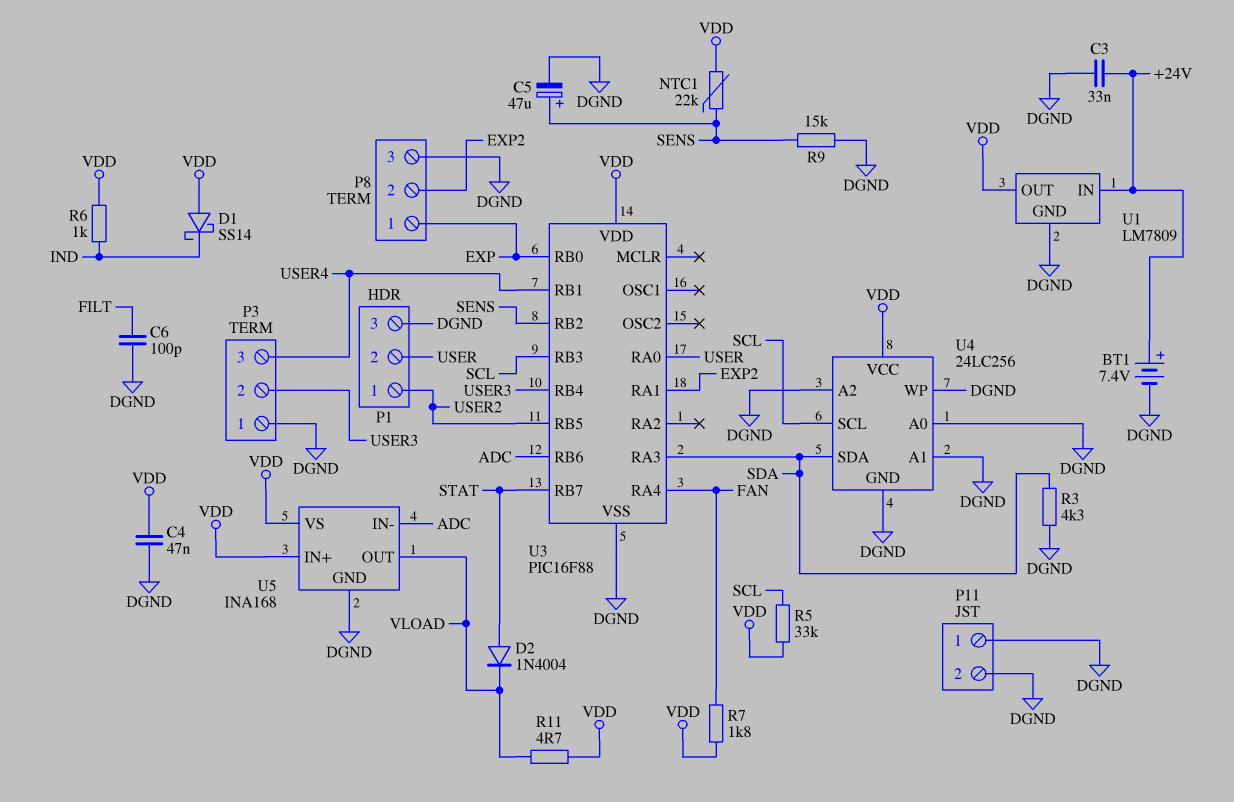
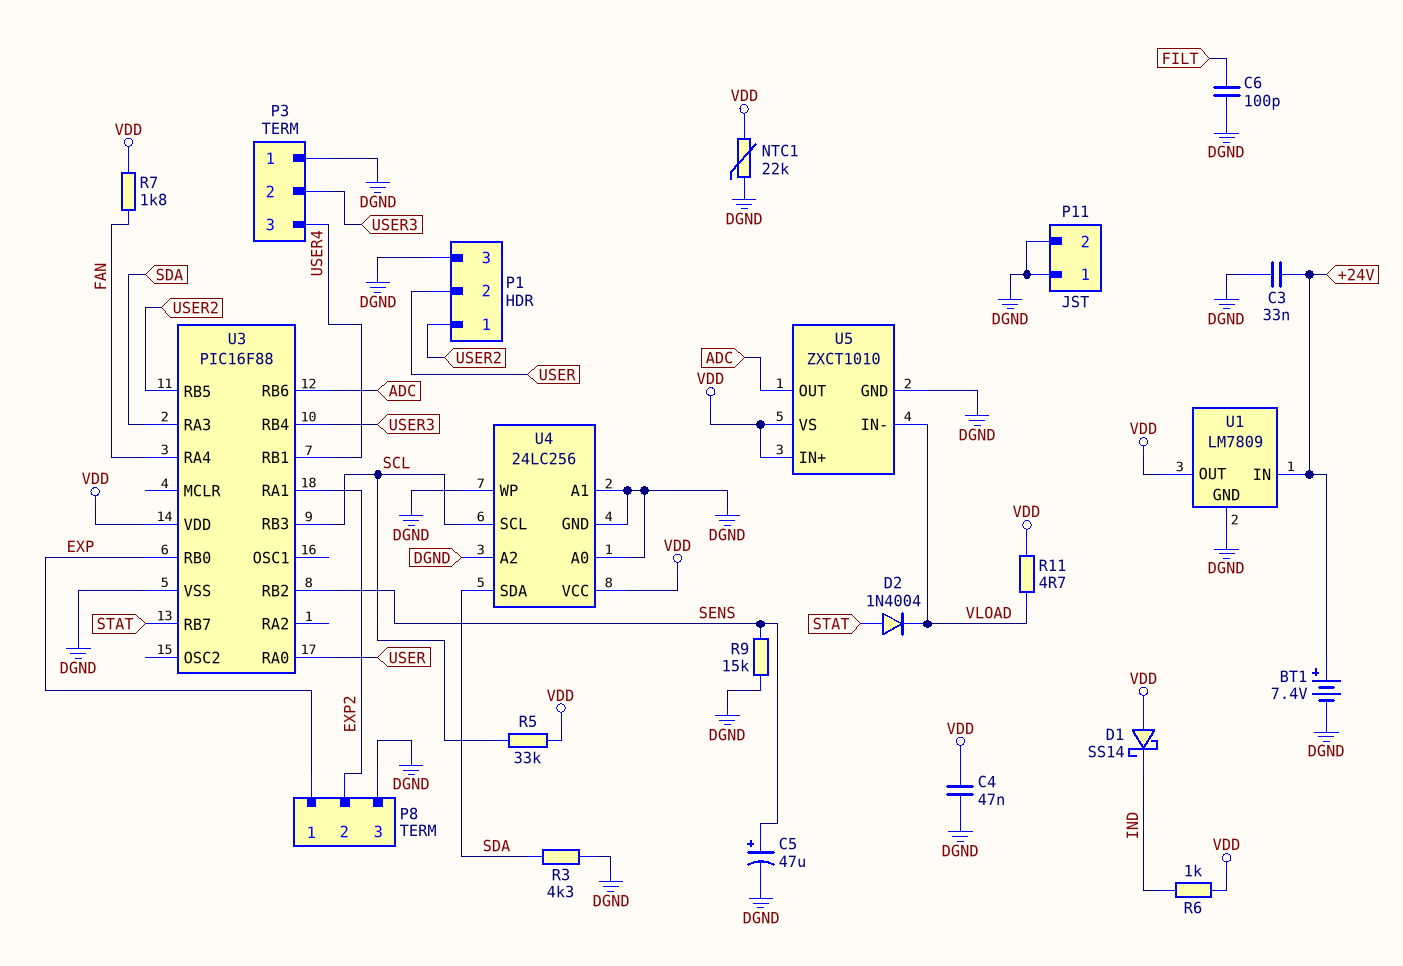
NTC1: 22k (SENS, VDD) -> 22k (DGND, VDD)
U5: INA168 -> ZXCT1010
U5 pin IN-: ADC -> VLOAD
U5 pin OUT: VLOAD -> ADC

